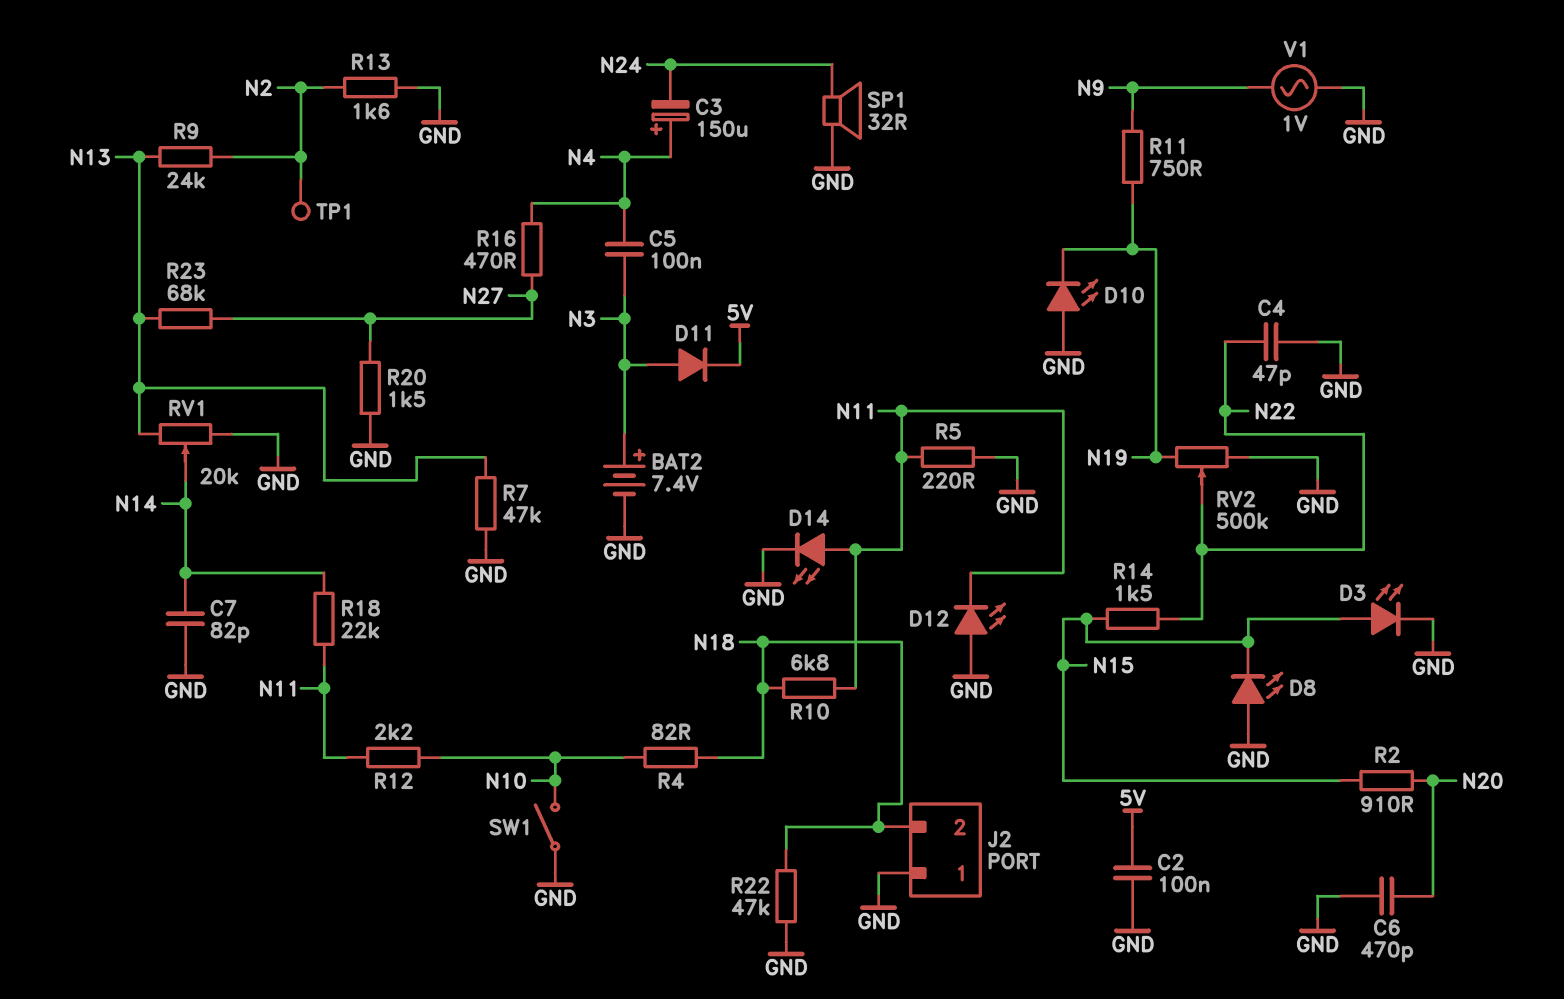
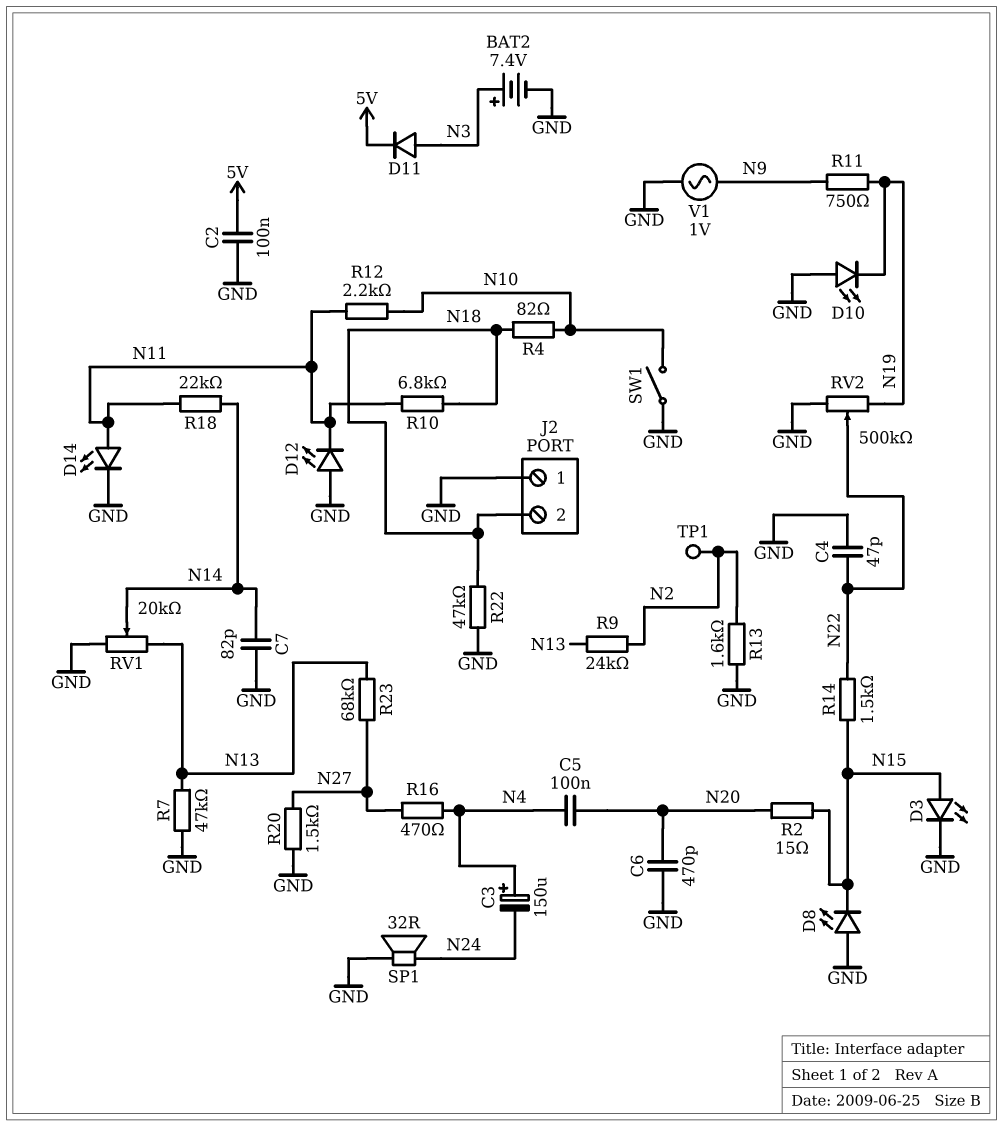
C5: 100nF (N3, N4) -> 100nF (N4, N20)
R2: 910 (N15, N20) -> 15 (N15, N20)
R5: 220 (GND, N11) -> none

